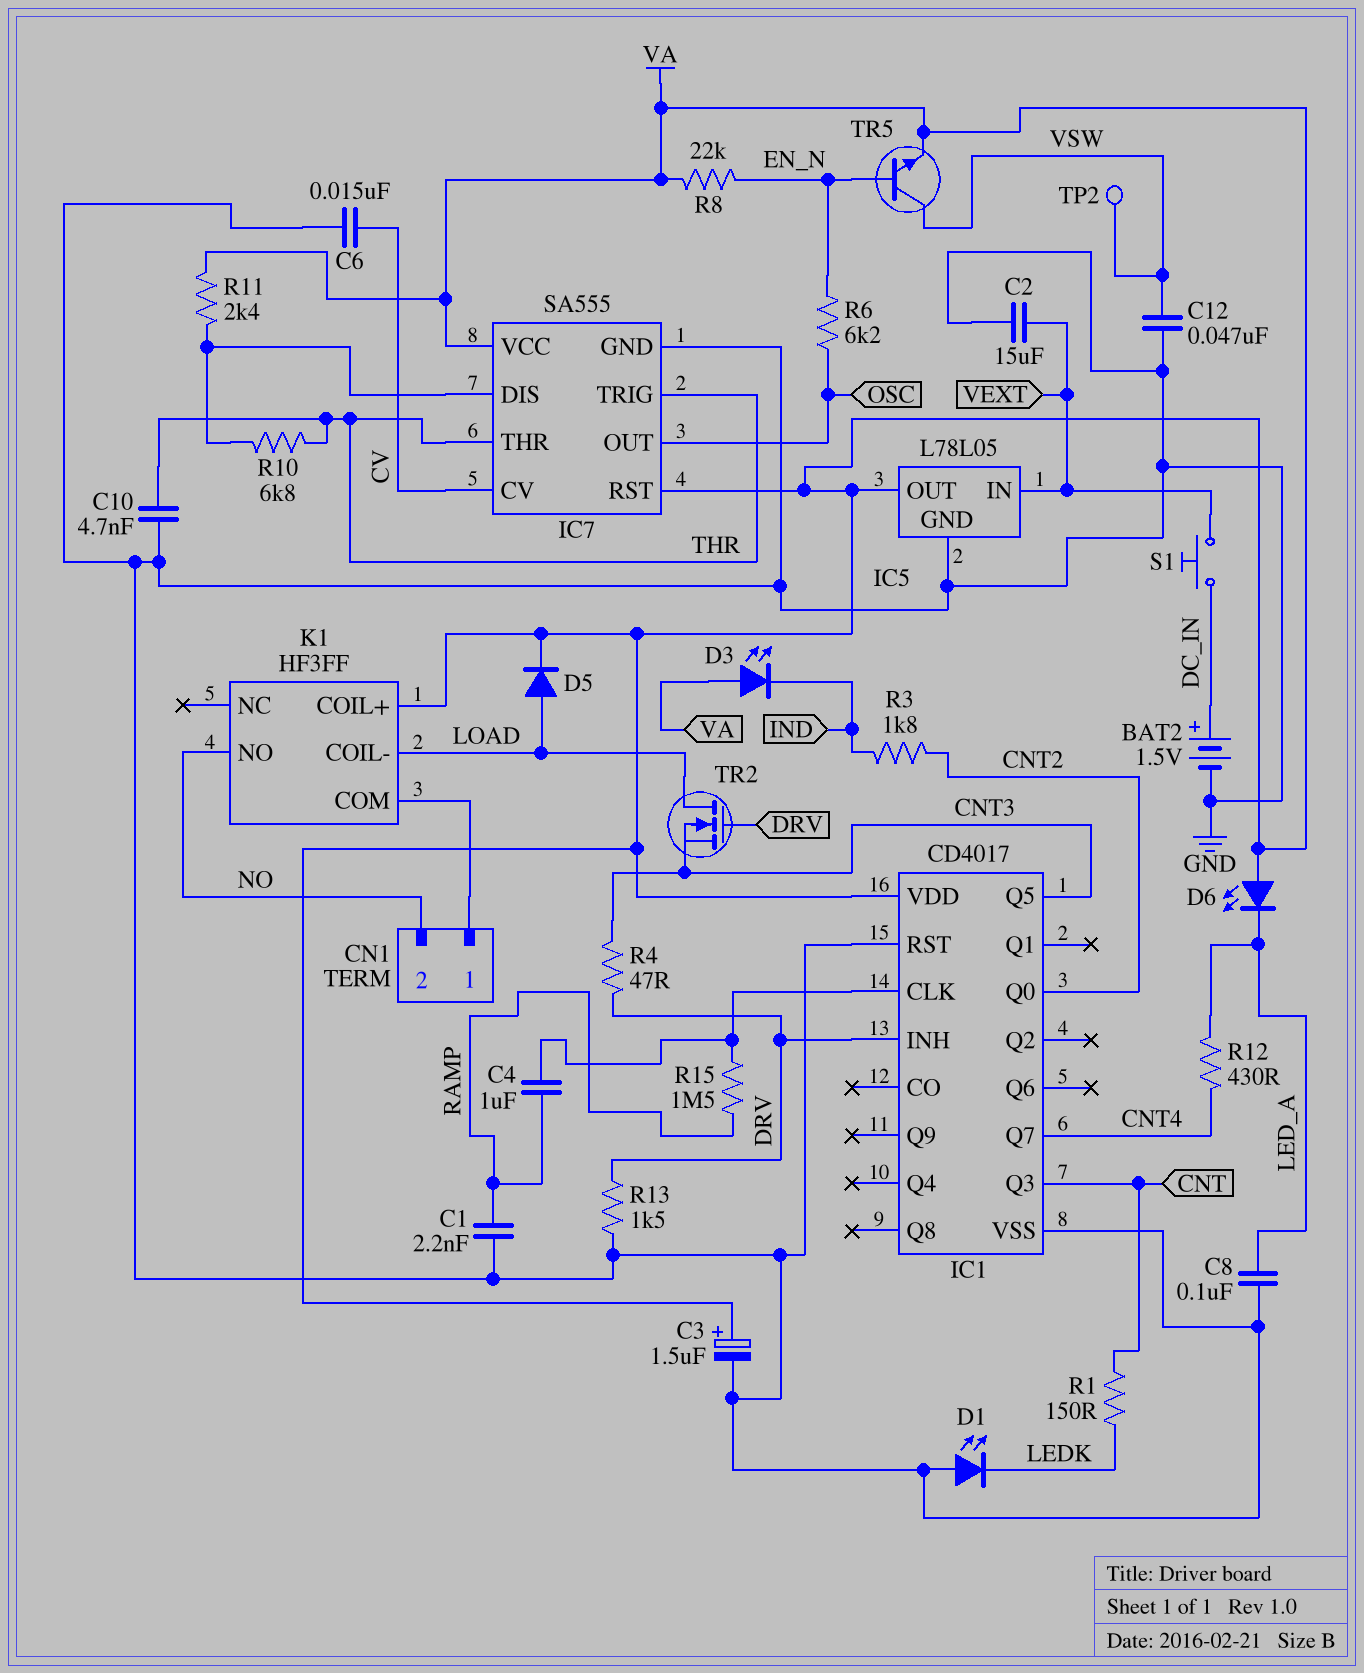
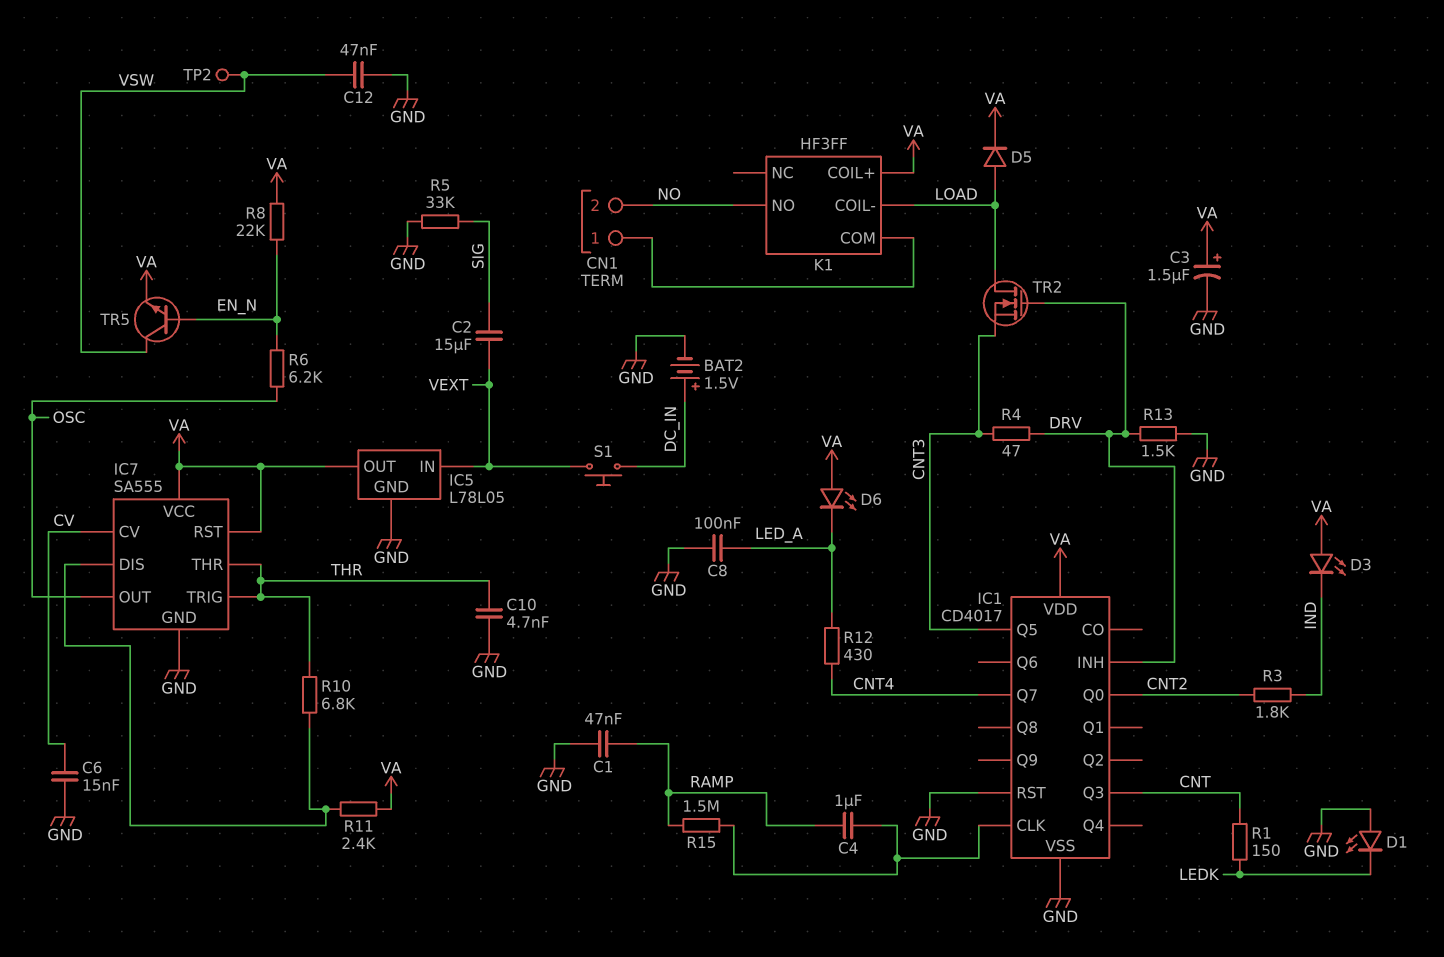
C1: 2.2nF (GND, RAMP) -> 47nF (GND, RAMP)
C2: 15uF (GND, VEXT) -> 15uF (SIG, VEXT)
R5: none -> 33k (GND, SIG)

